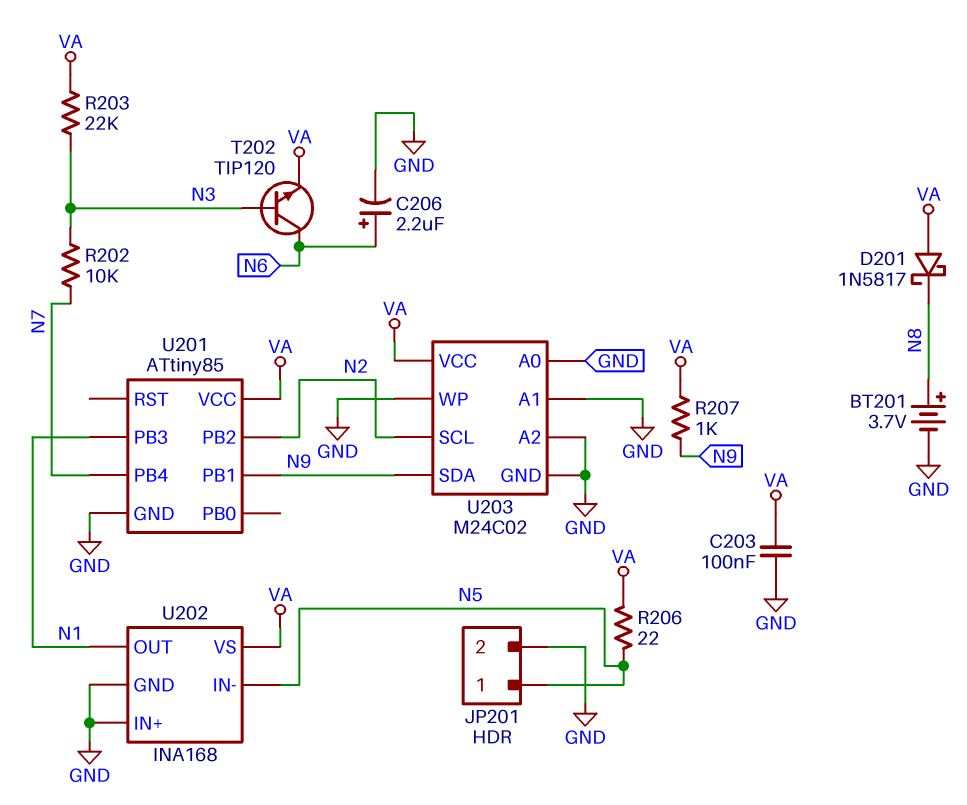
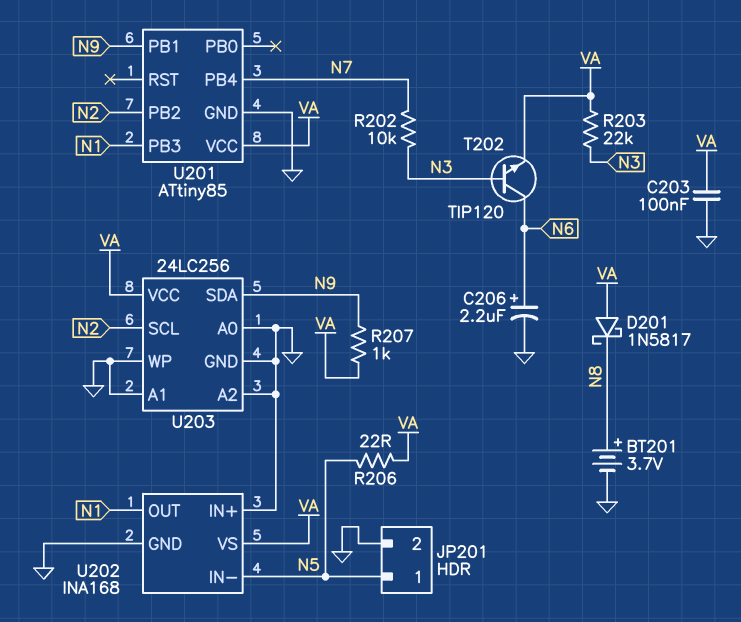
U203: M24C02 -> 24LC256

